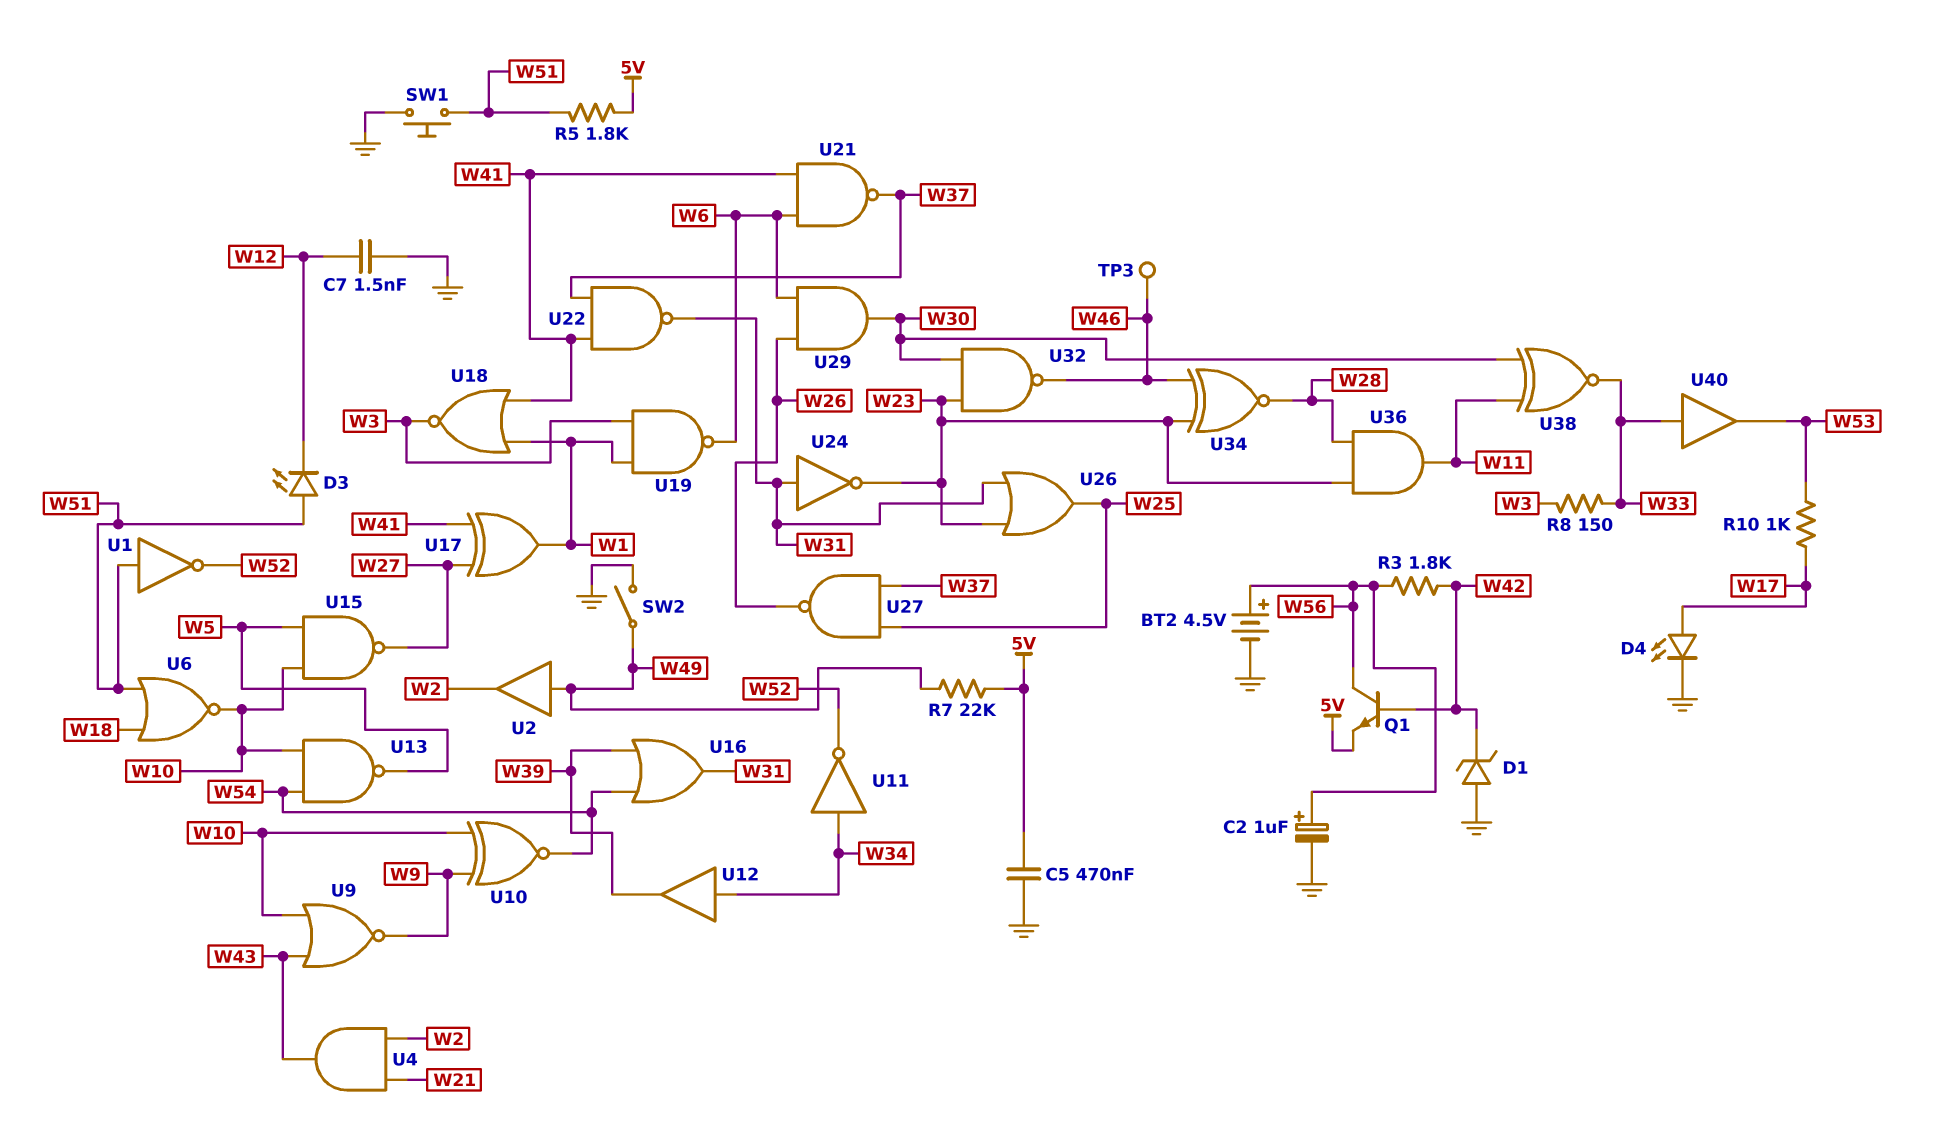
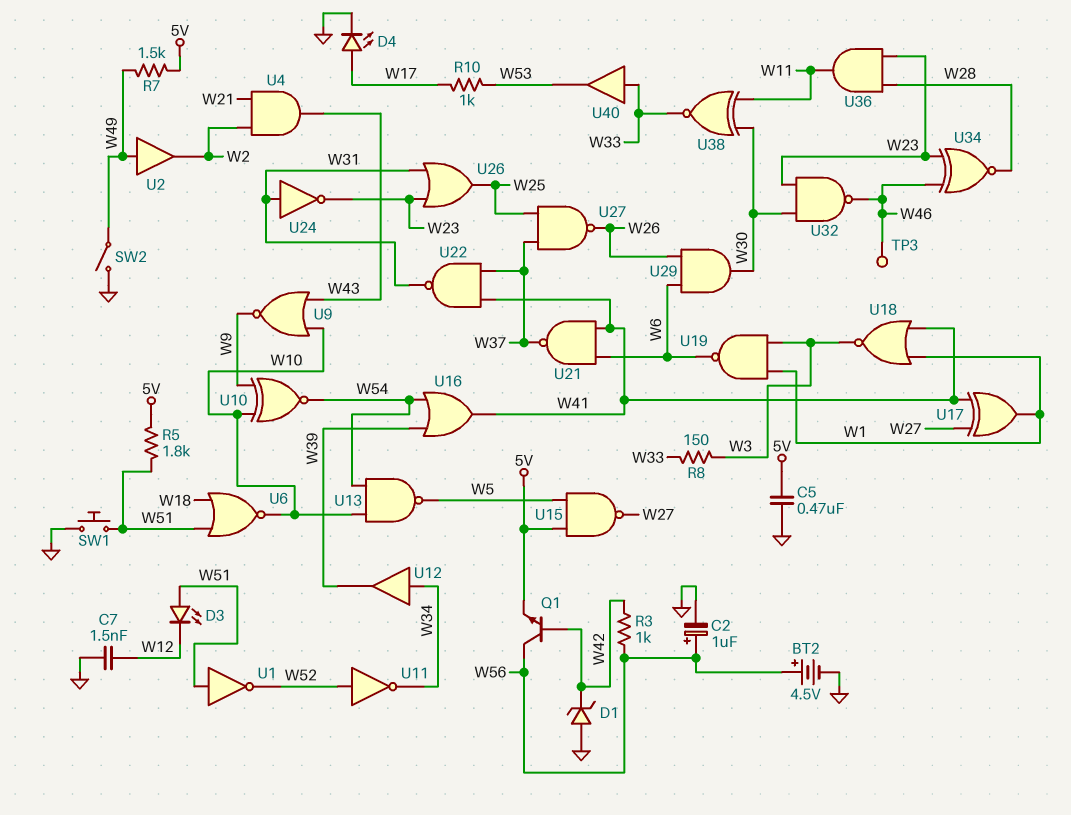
R3: 1.8k (W42, W56) -> 1k (W42, W56)
R7: 22k (5V, W49) -> 1.5k (5V, W49)
U11: NOT (in W34, out W52) -> NOT (in W52, out W34)
U15: NAND (in W5, in W10, out W27) -> NAND (in 5V, in W5, out W27)
U16: OR (in W39, in W54, out W31) -> OR (in W39, in W54, out W41)

